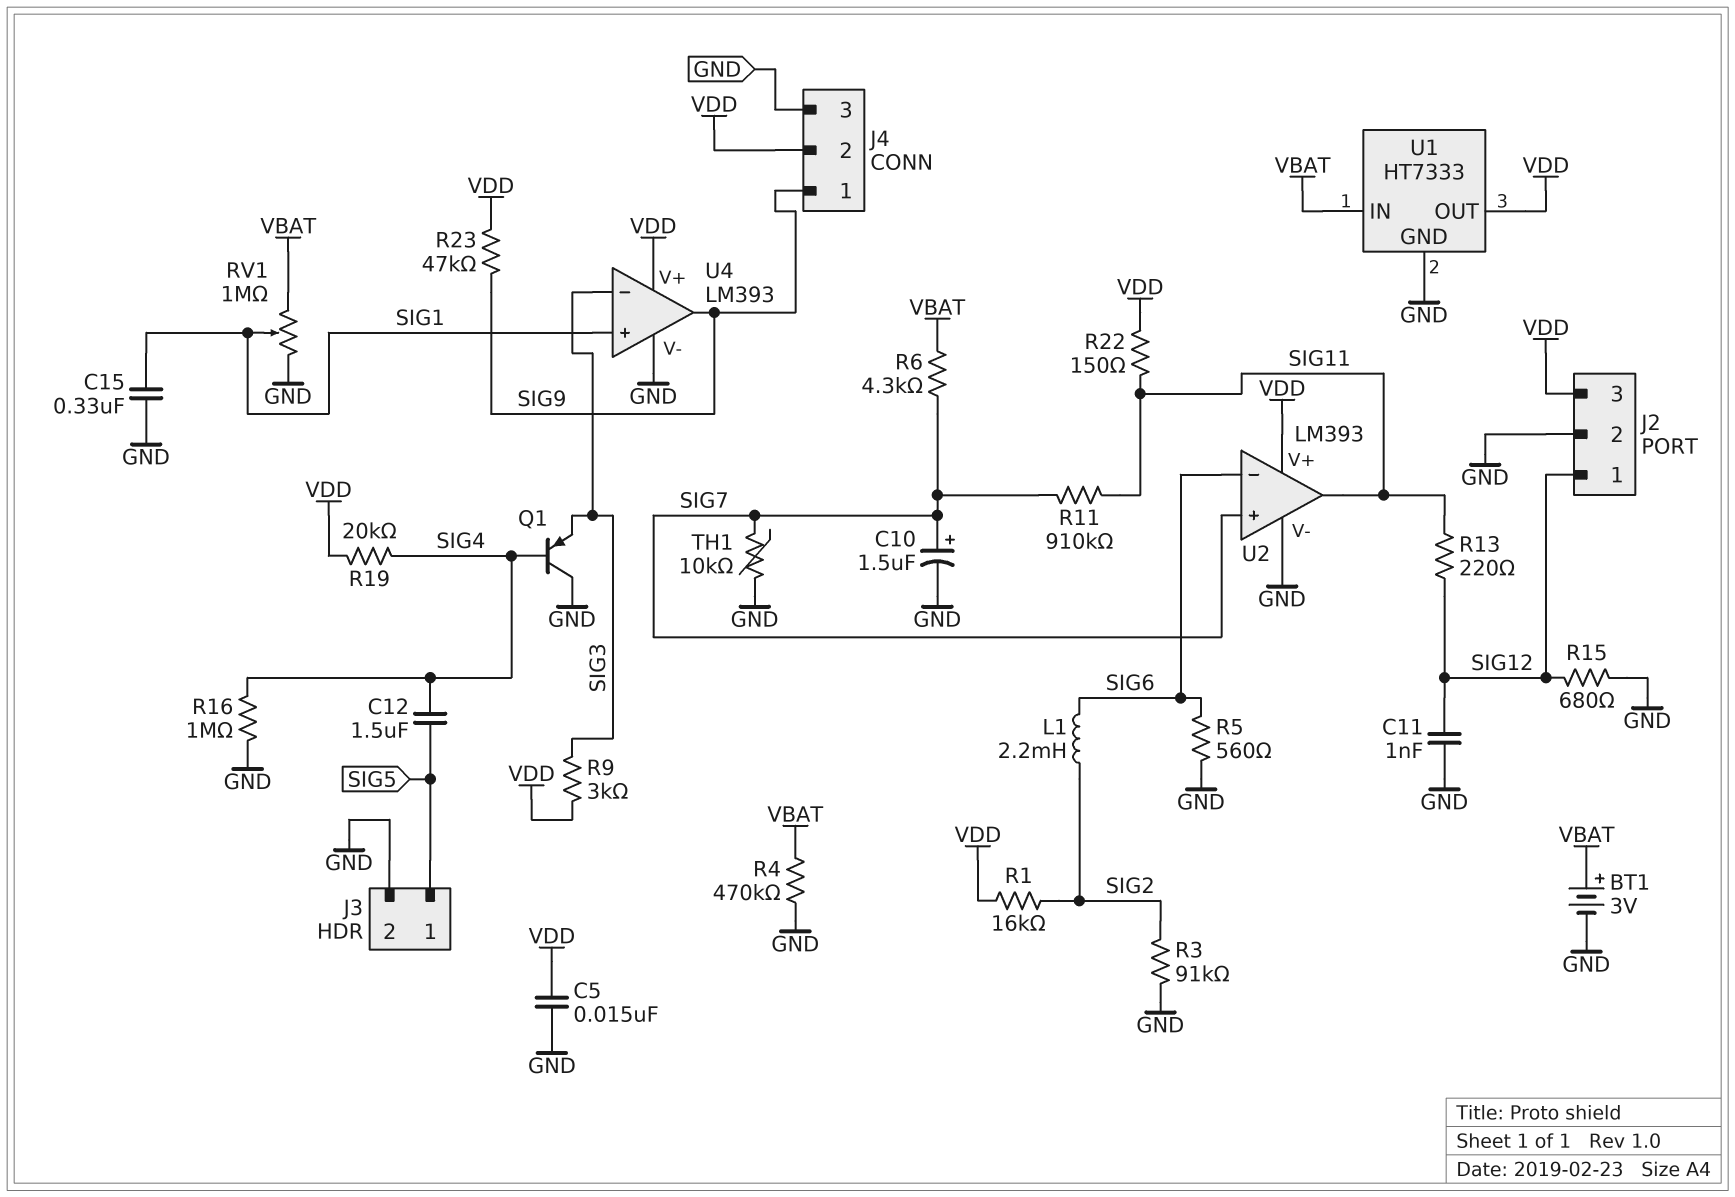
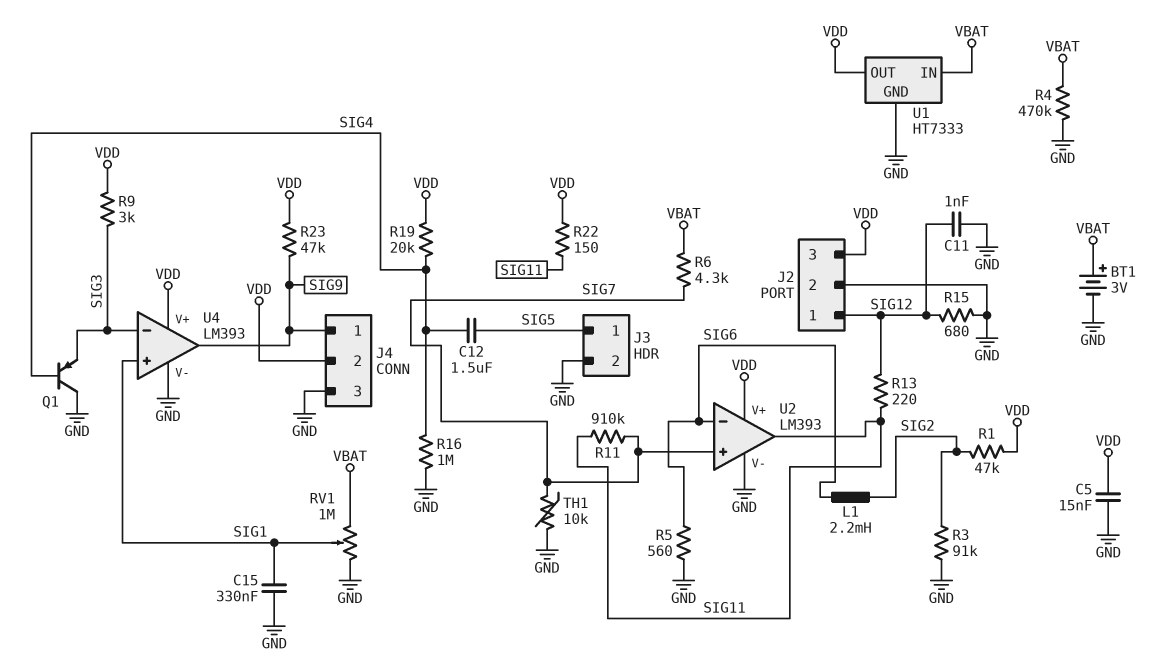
C10: 1.5uF (plus SIG7, minus GND) -> none
R1: 16k (SIG2, VDD) -> 47k (SIG2, VDD)

